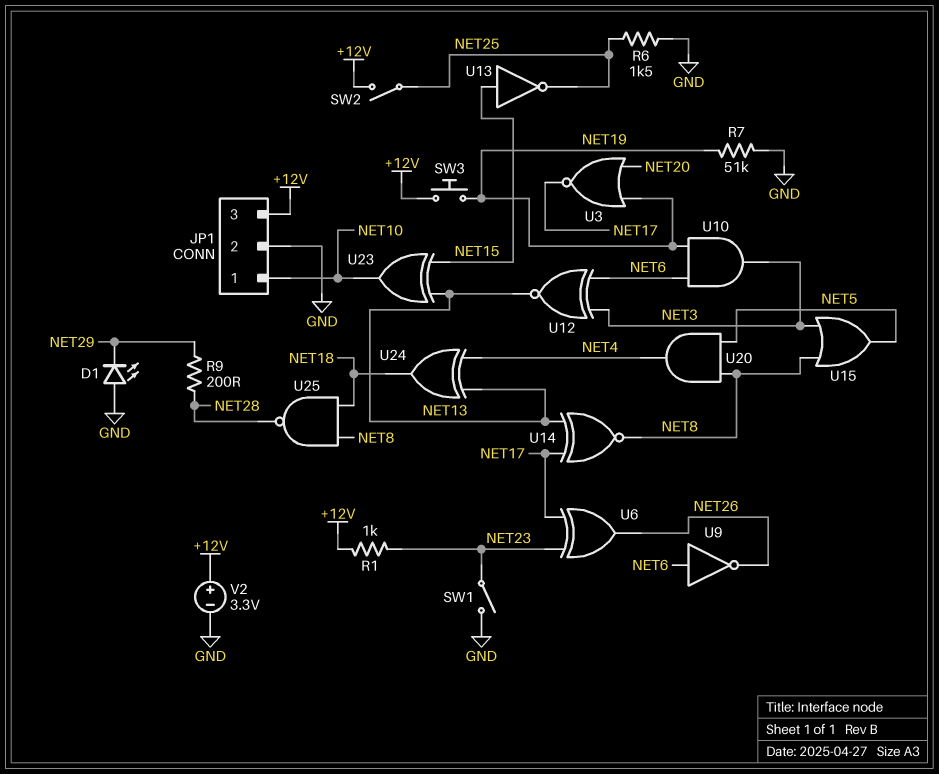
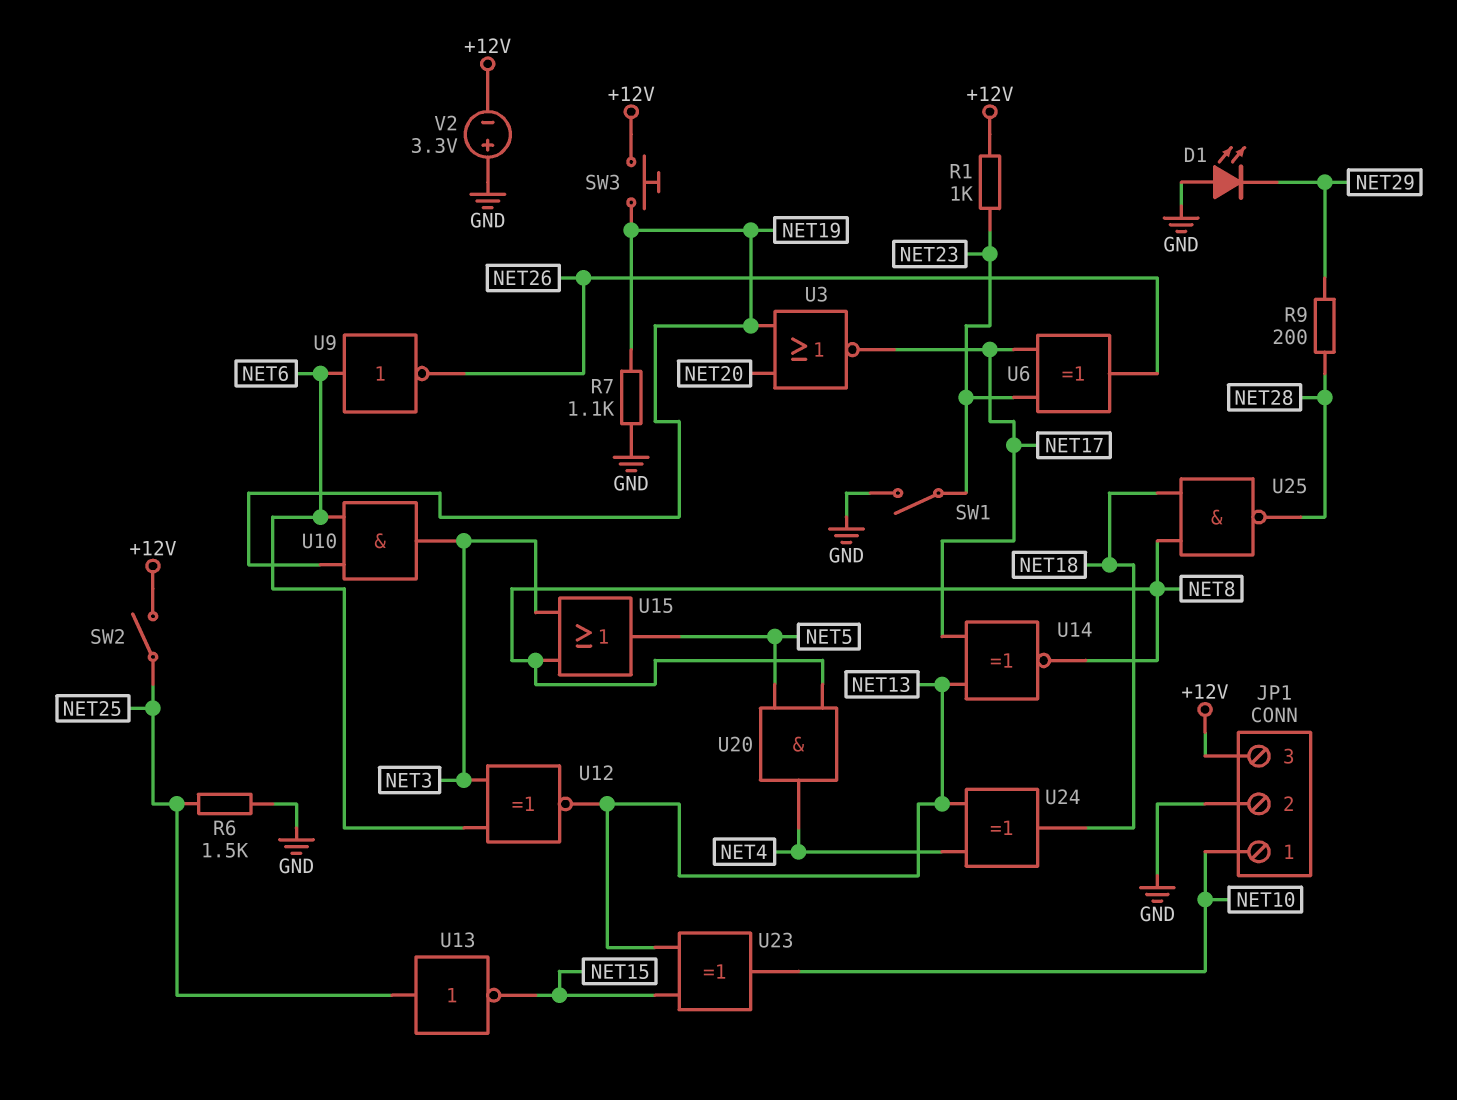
R7: 51k (GND, NET19) -> 1.1k (GND, NET19)
U13: NOT (in NET15, out NET25) -> NOT (in NET25, out NET15)
V2: 3.3V (plus +12V, minus GND) -> 3.3V (plus GND, minus +12V)

